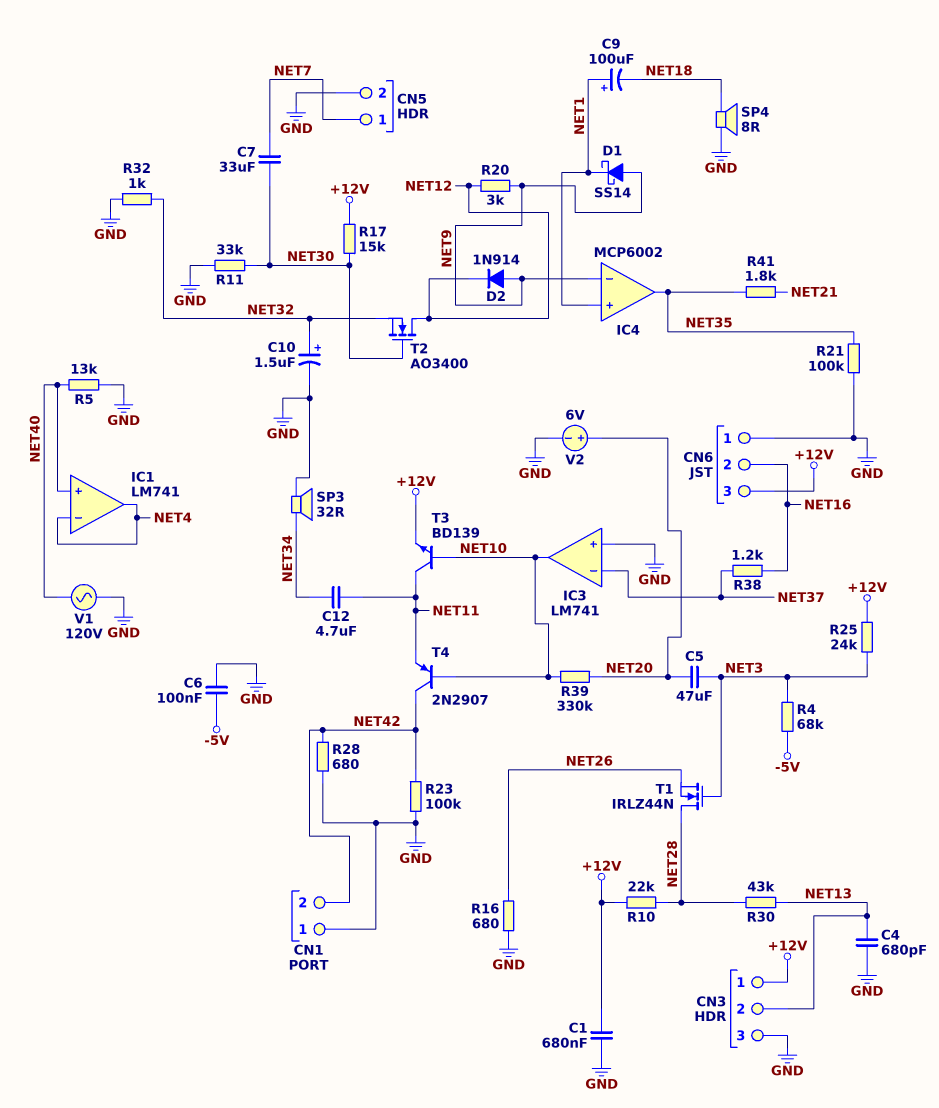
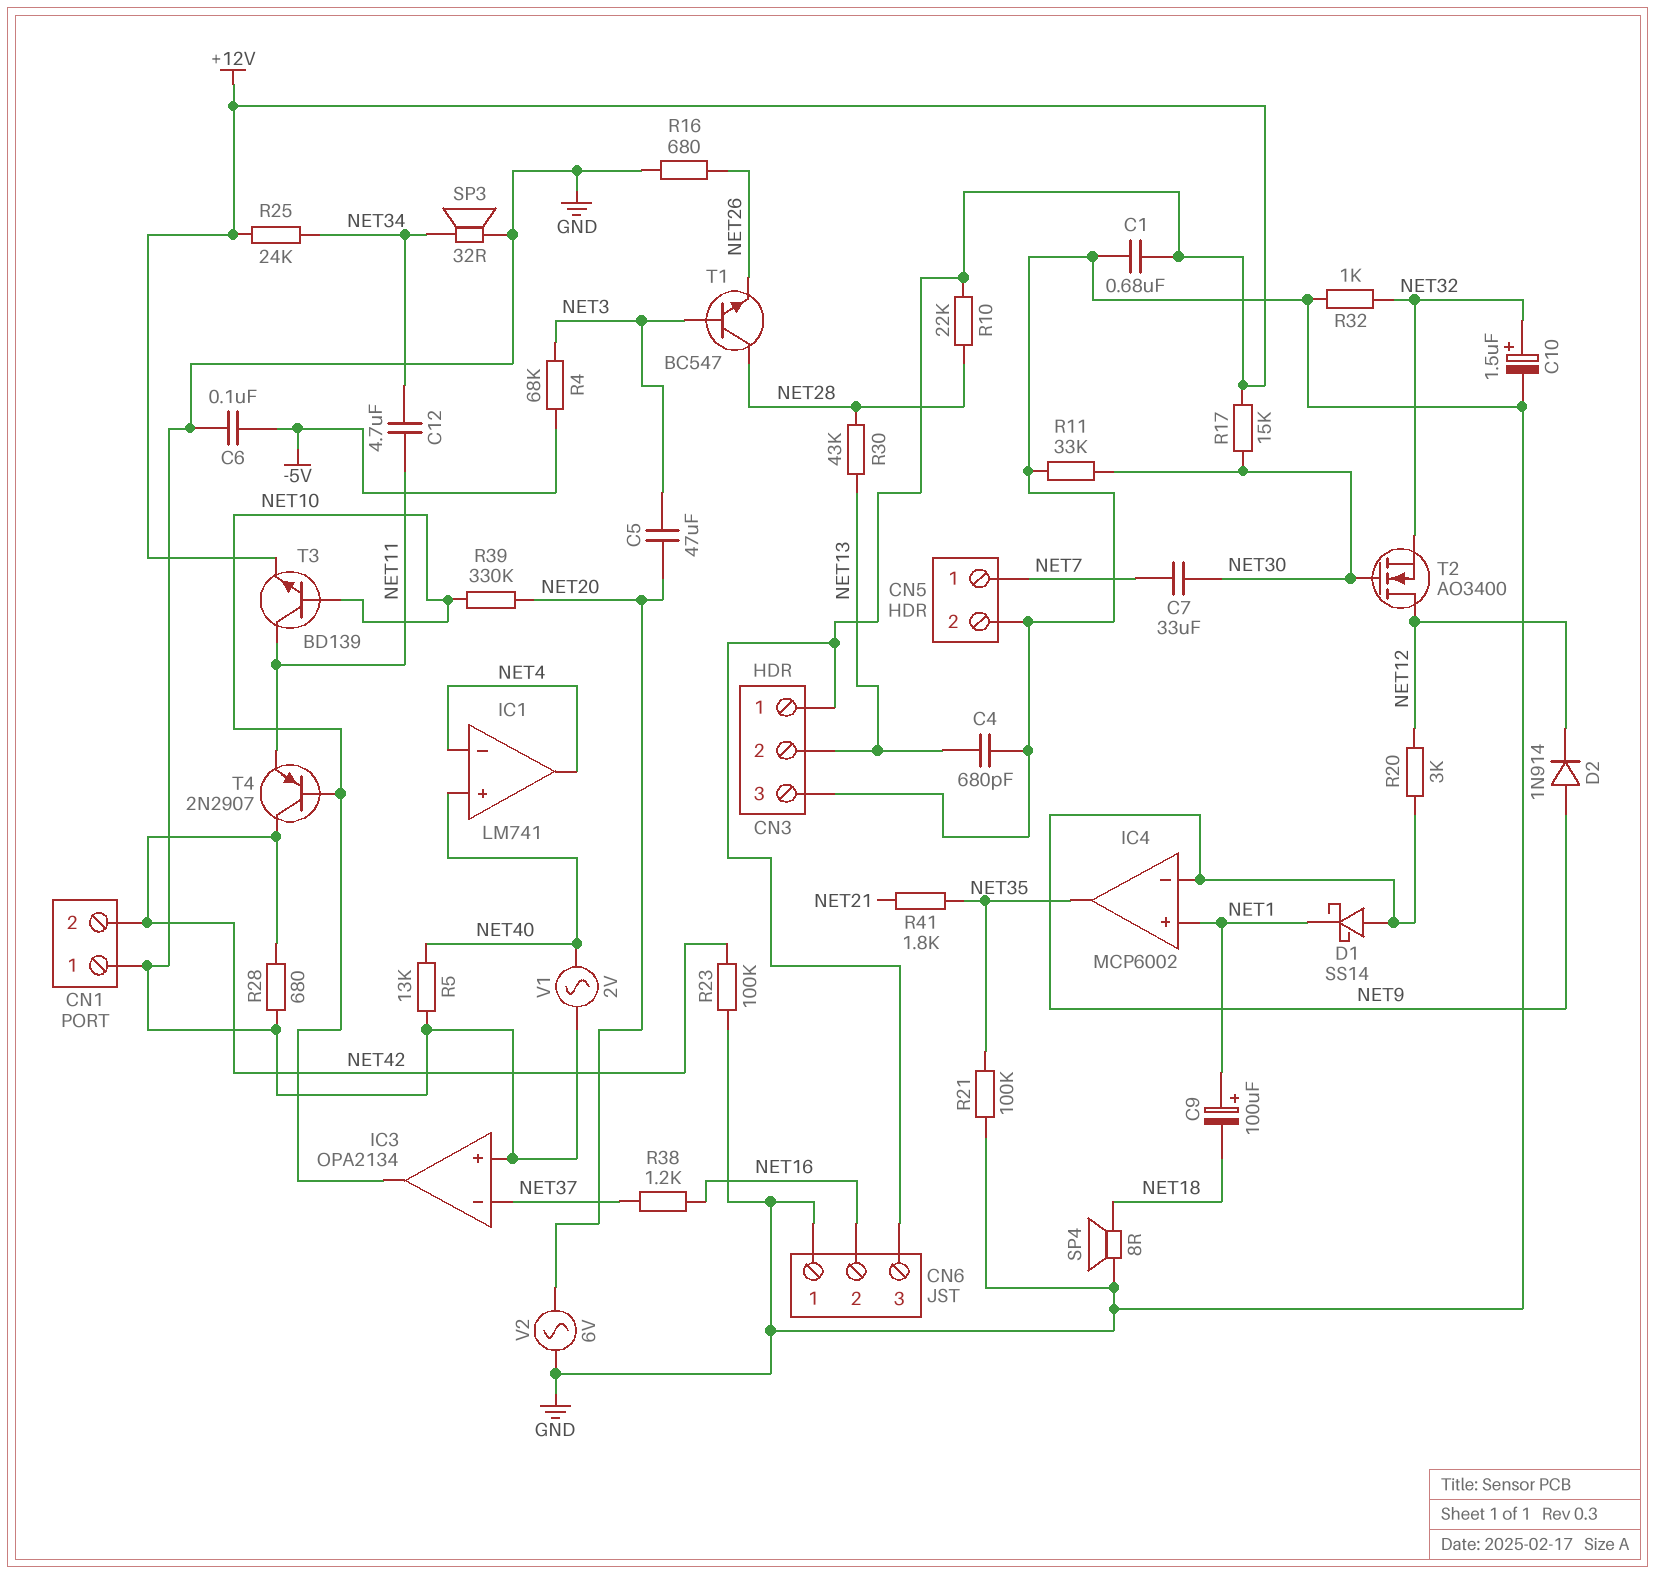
IC3: LM741 -> OPA2134
R25: 24k (+12V, NET3) -> 24k (+12V, NET34)
T1: NMOS IRLZ44N (G NET3, D NET28, S NET26) -> NPN BC547 (B NET3, C NET28, E NET26)
V1: AC 120V (GND, NET40) -> AC 2V (GND, NET40)
V2: 6V (plus NET20, minus GND) -> AC 6V (GND, NET20)

